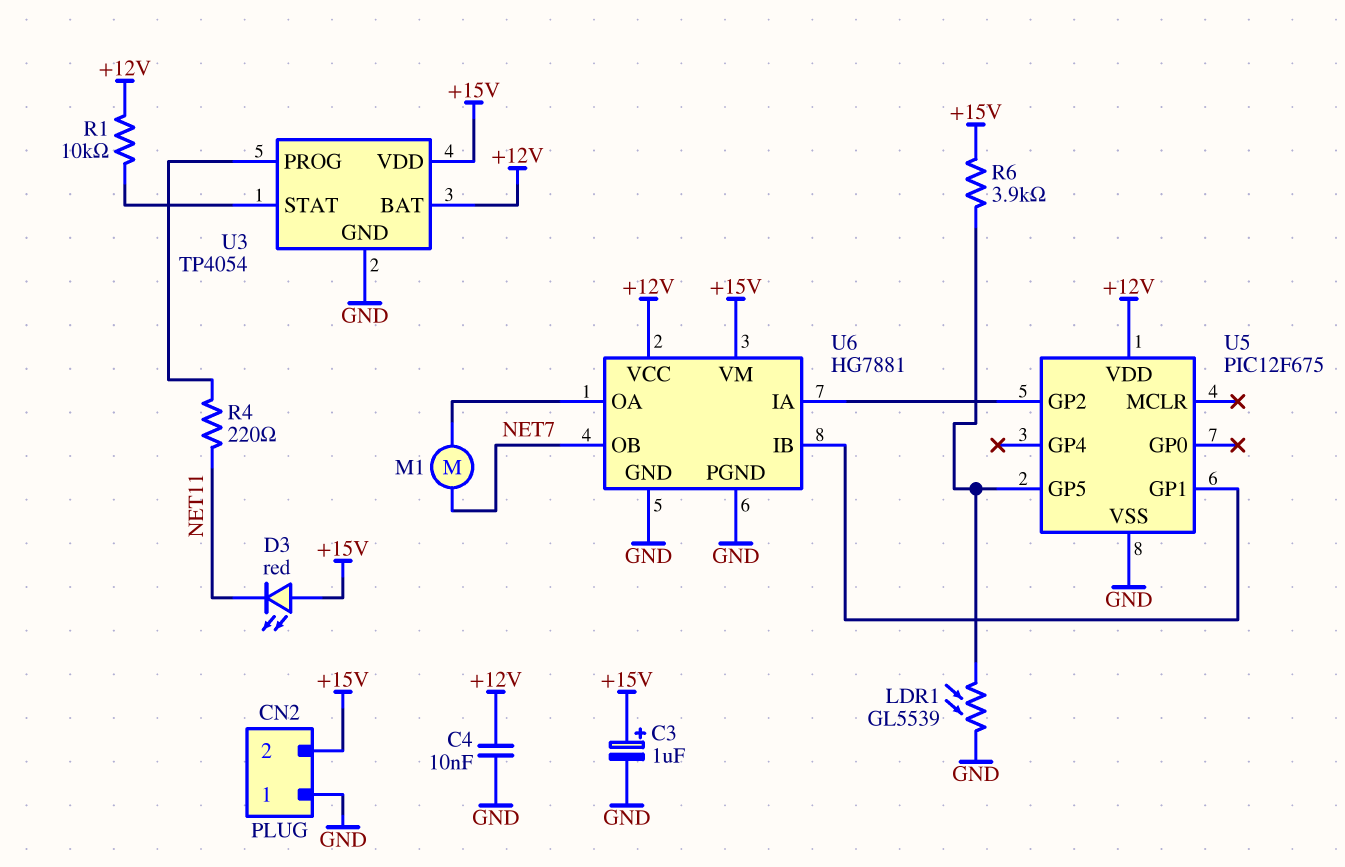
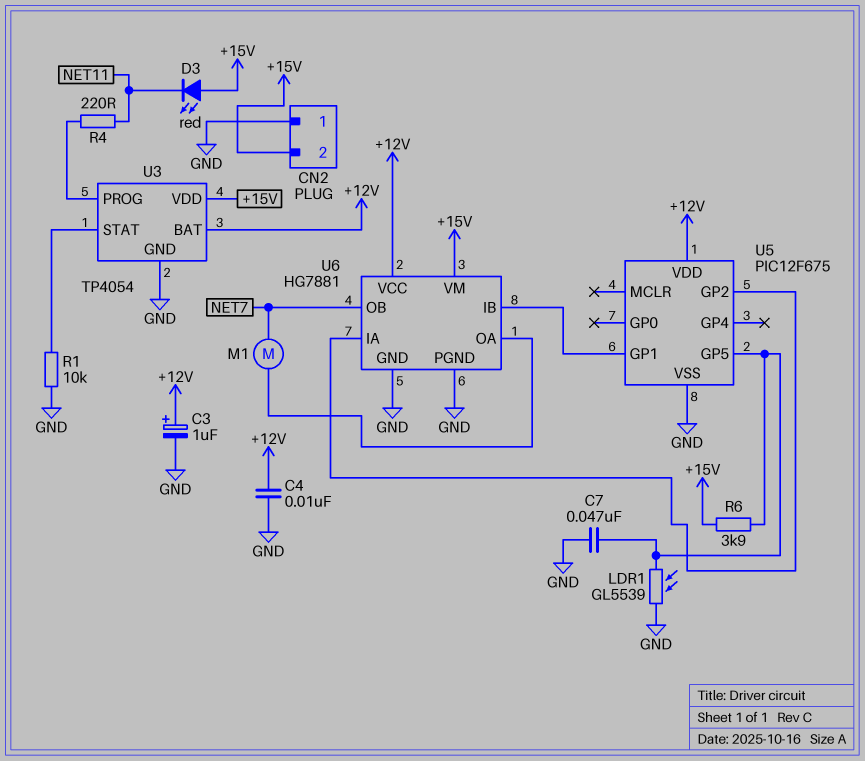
C3: 1uF (plus +15V, minus GND) -> 1uF (plus +12V, minus GND)
C7: none -> 47nF (GND, U5/GP5)
R1: 10k (+12V, U3/STAT) -> 10k (GND, U3/STAT)

